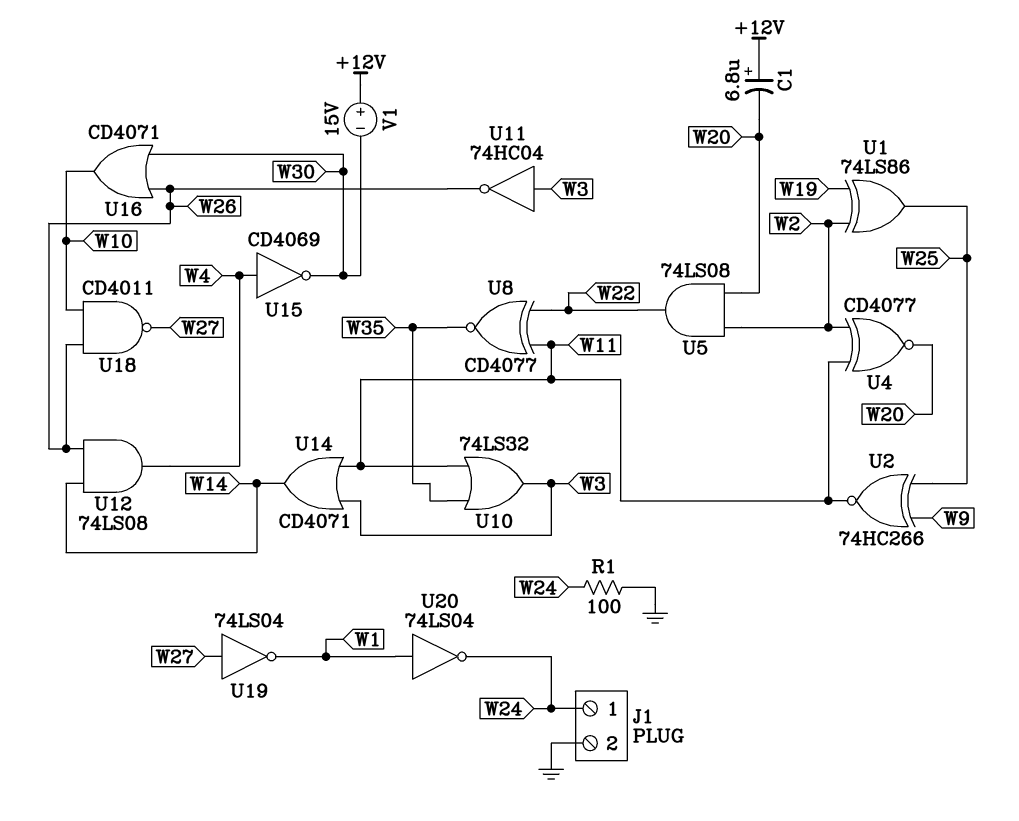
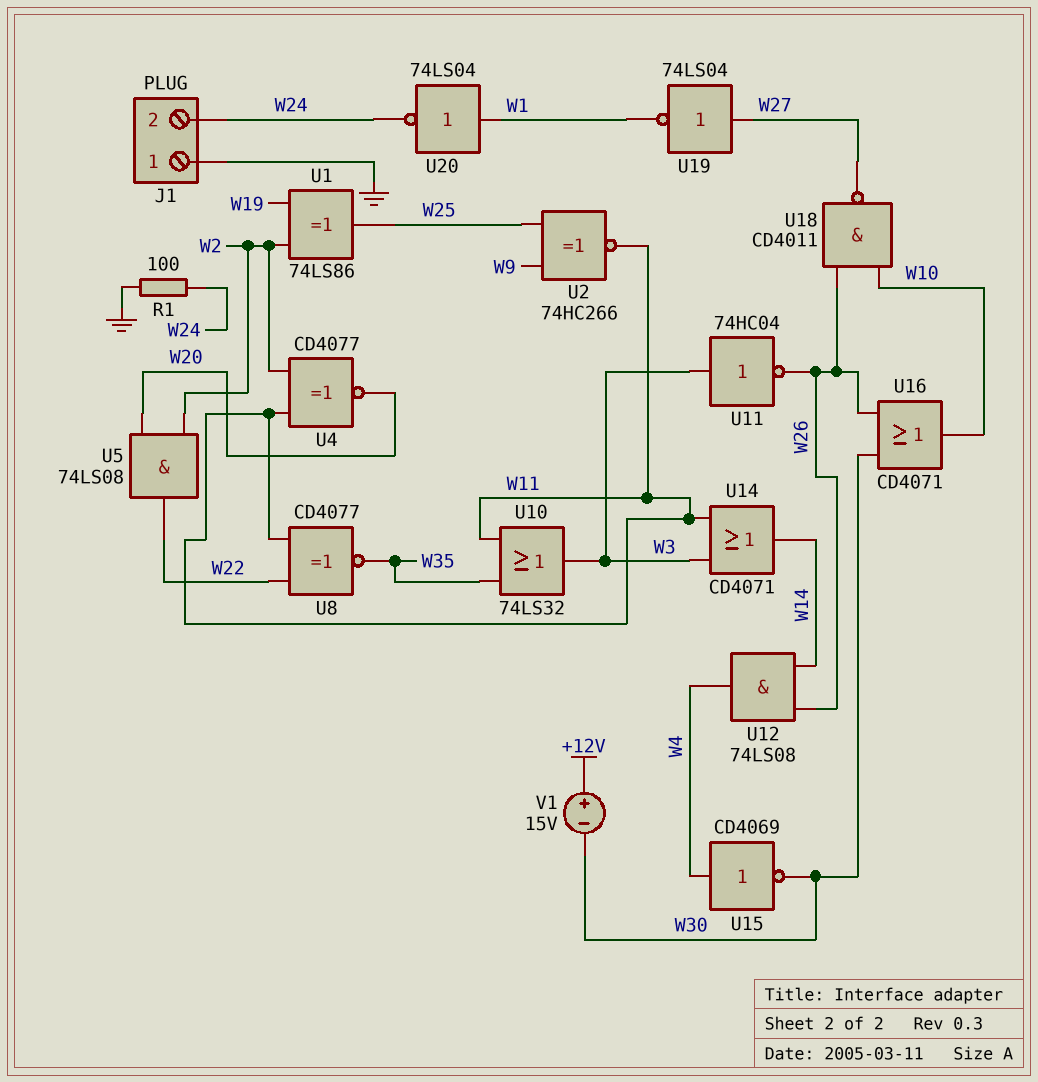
C1: 6.8uF (plus +12V, minus W20) -> none
J1 pin 1: W24 -> GND
J1 pin 2: GND -> W24

